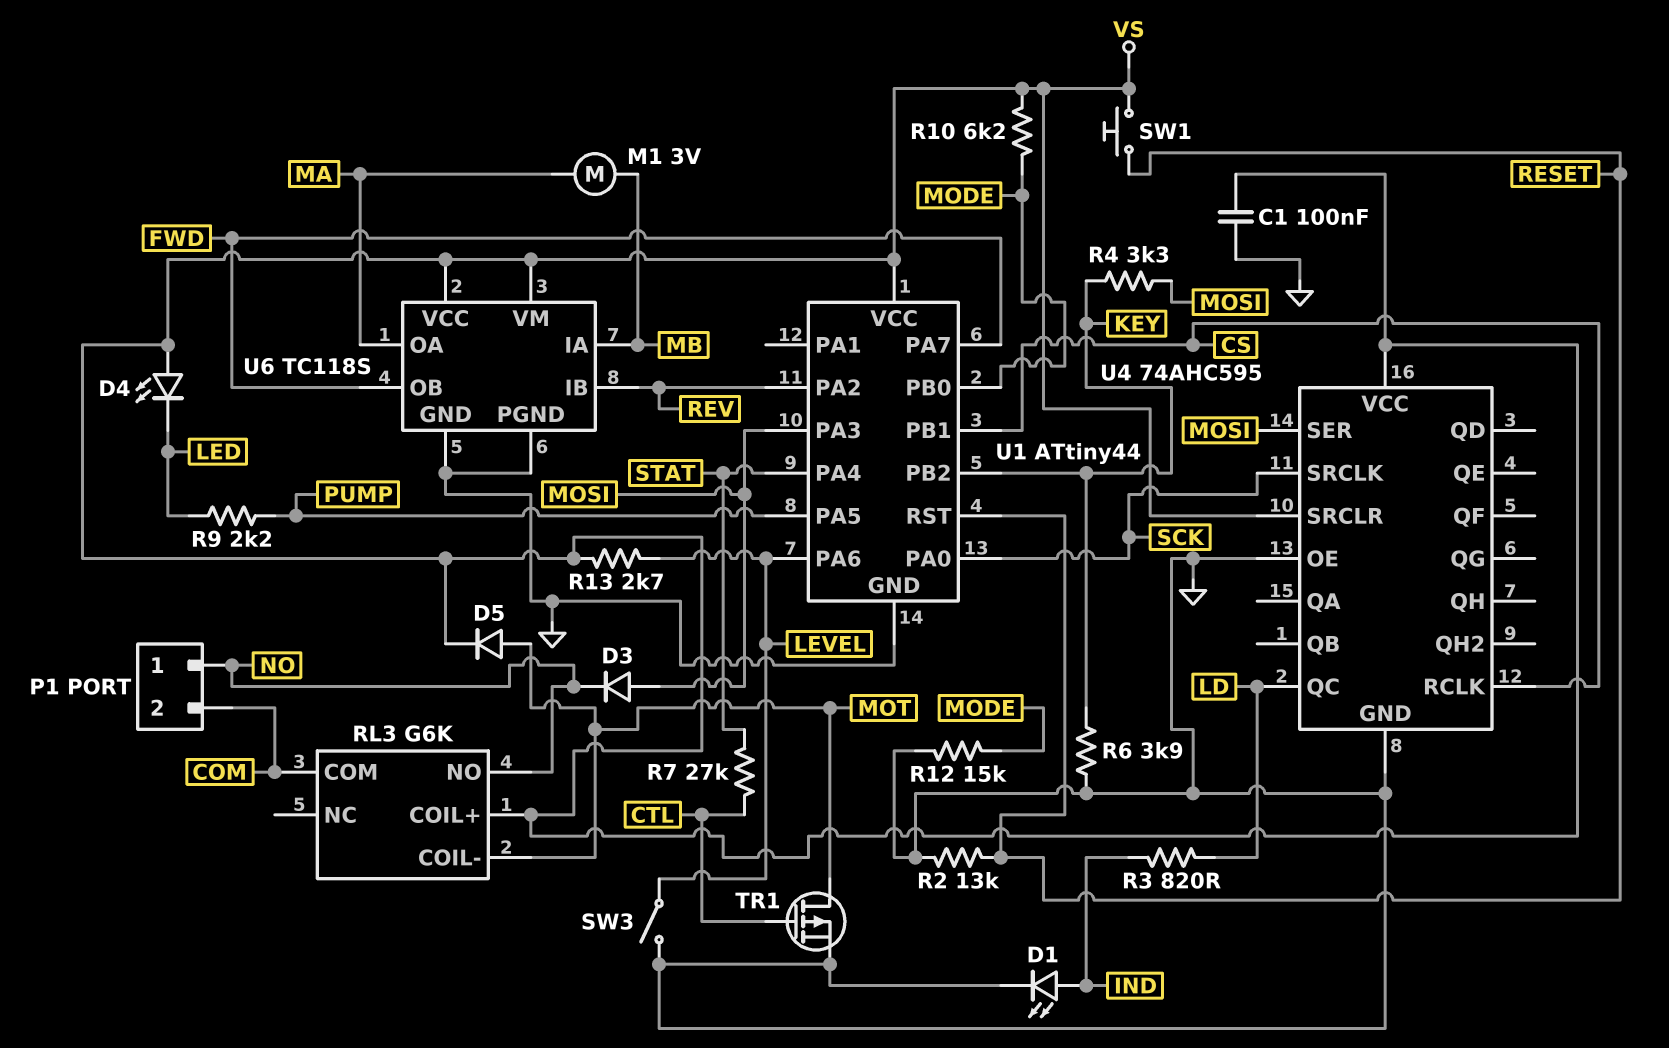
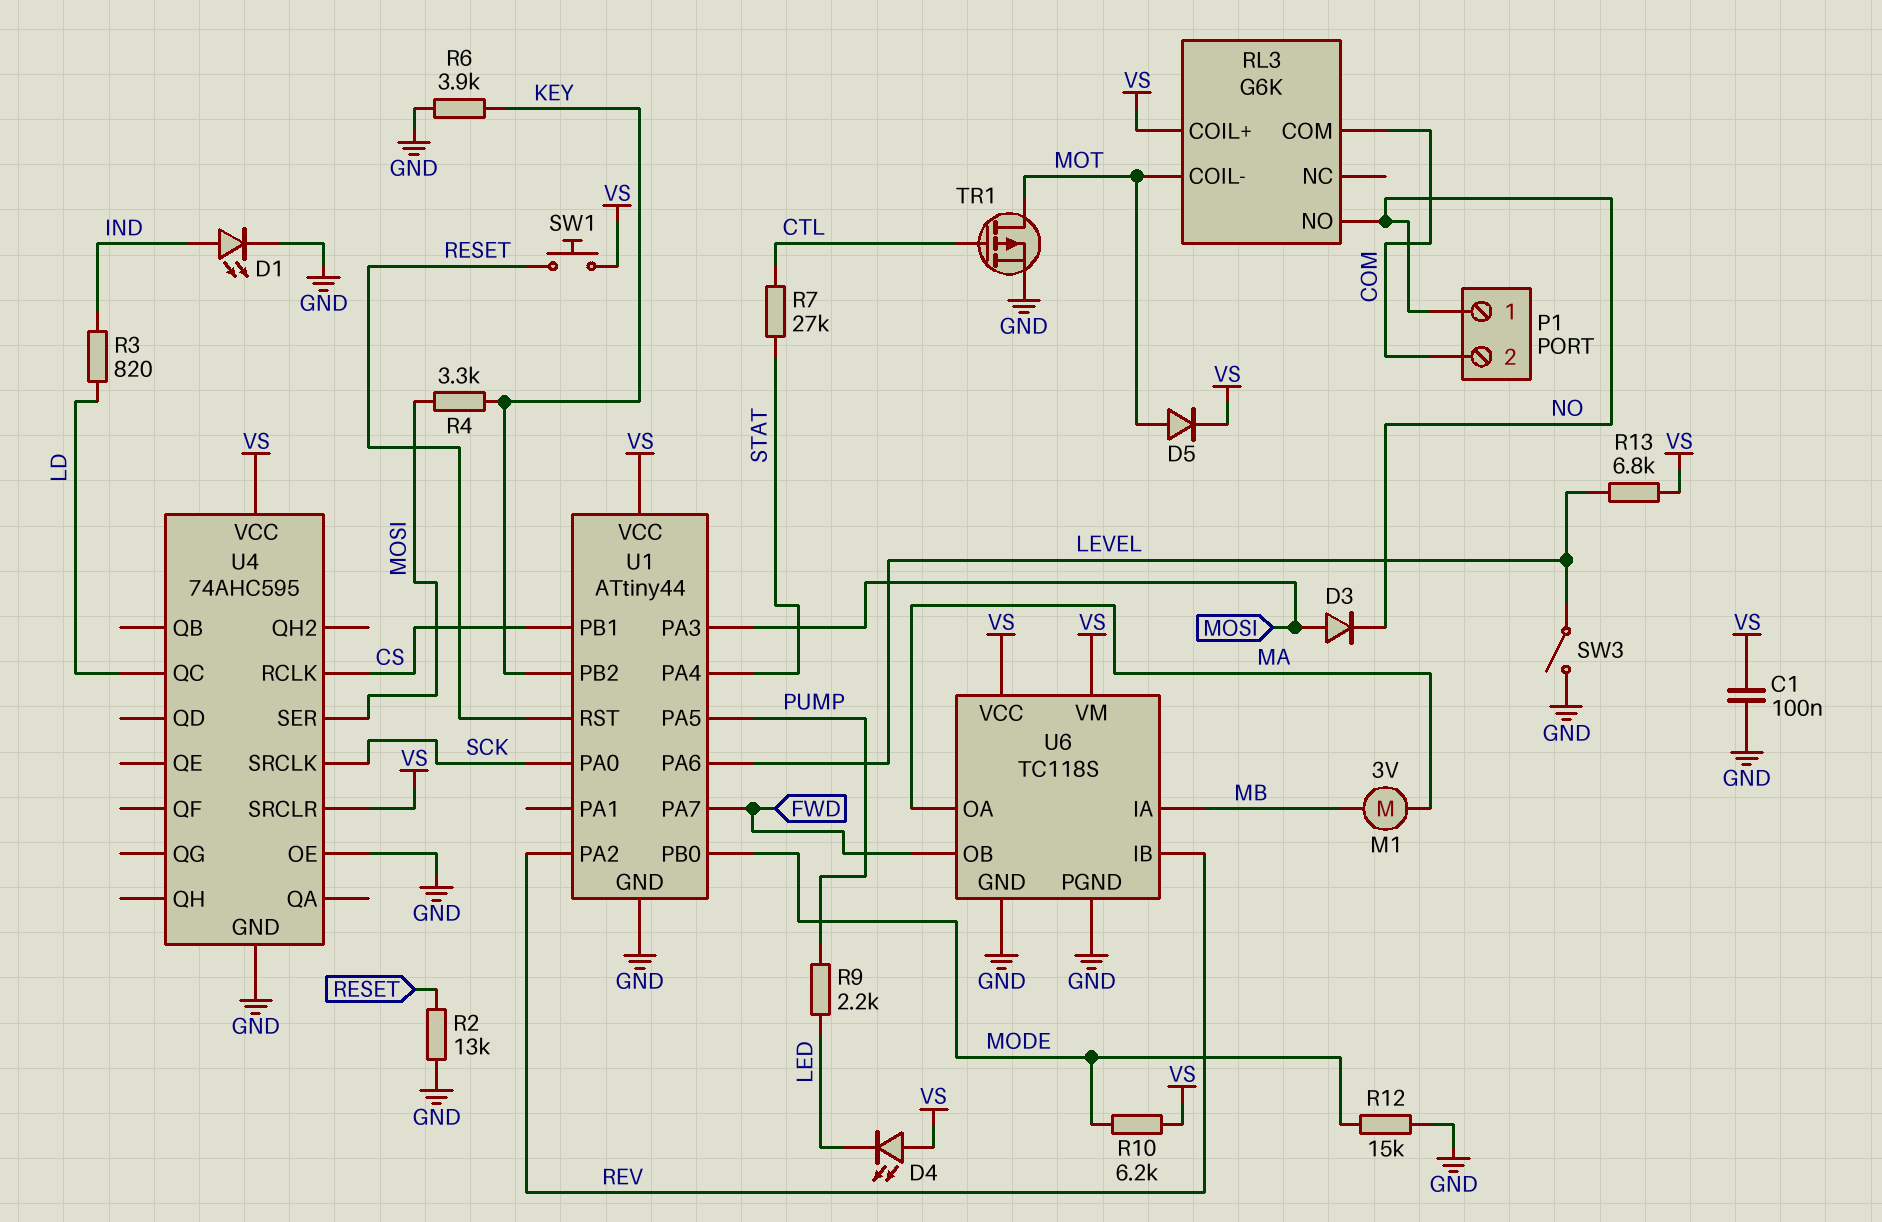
R13: 2.7k (LEVEL, VS) -> 6.8k (LEVEL, VS)

